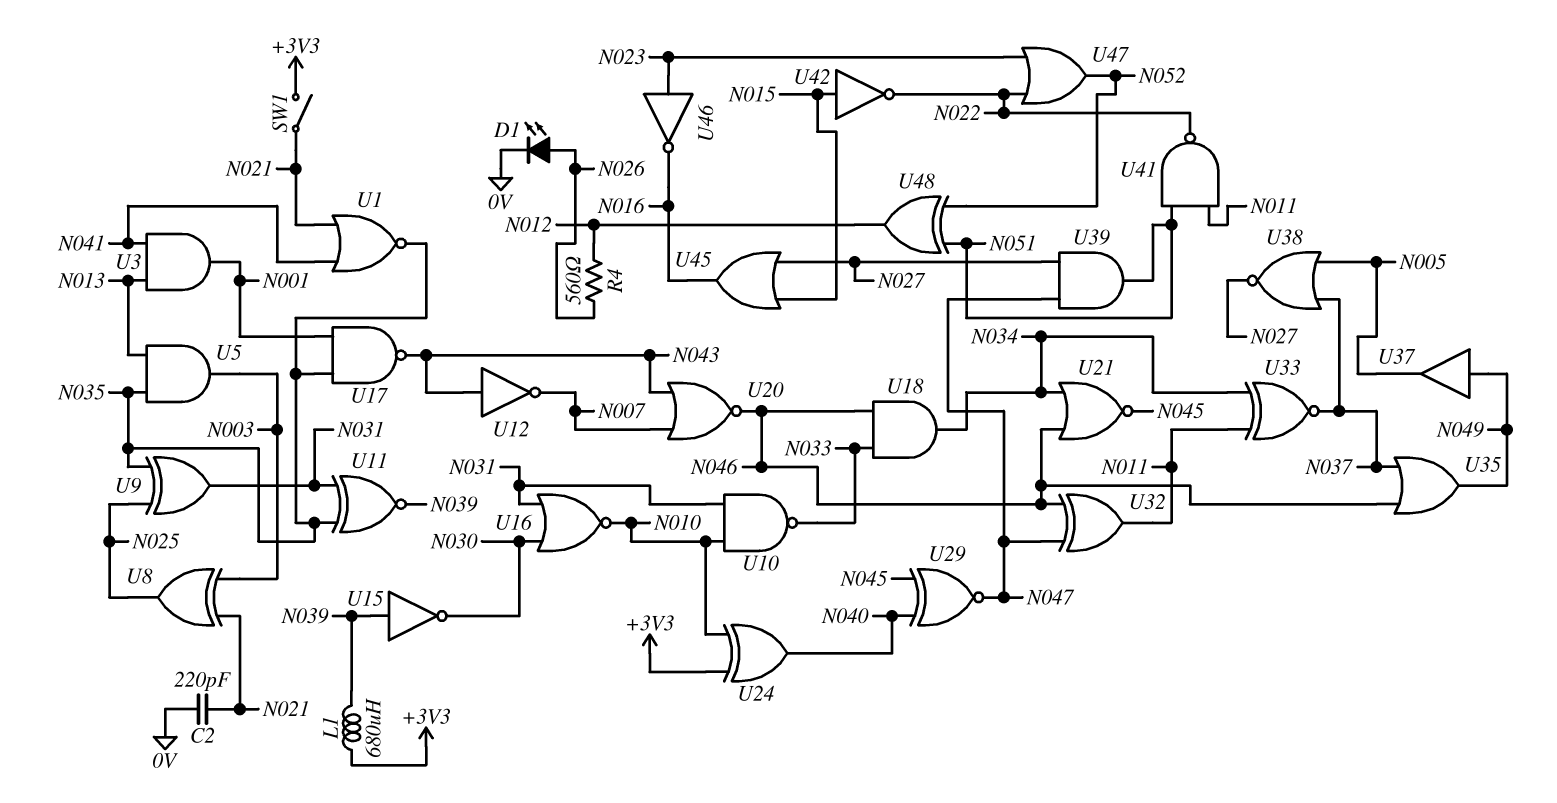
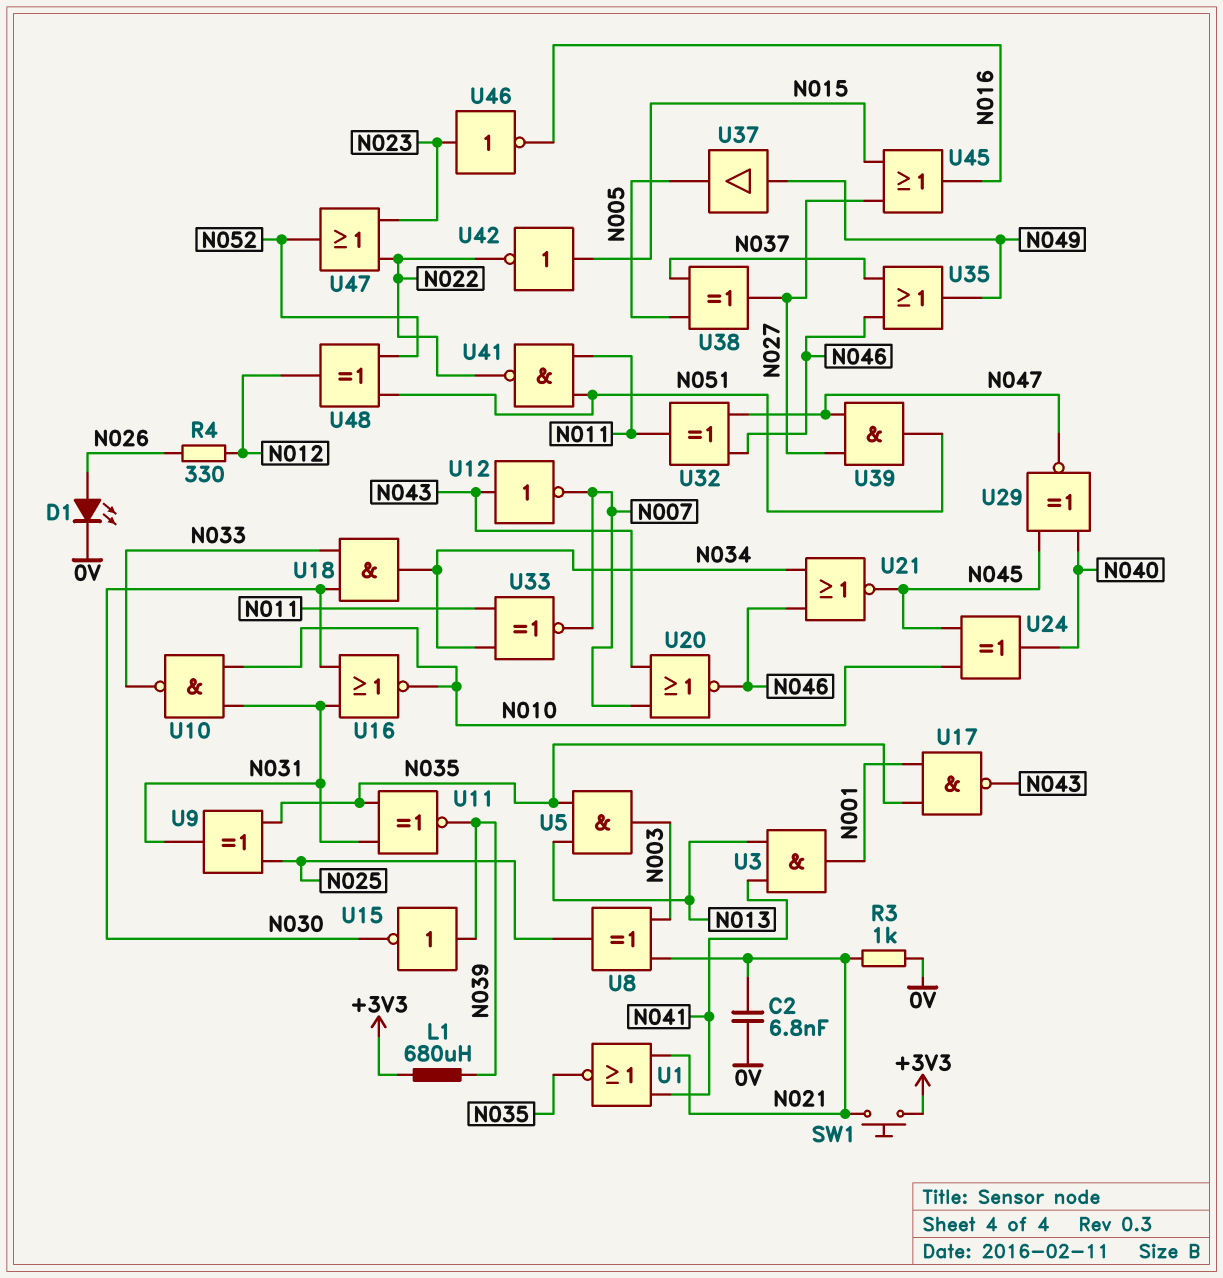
C2: 220pF (0V, N021) -> 6.8nF (0V, N021)
R3: none -> 1k (0V, N021)
R4: 560 (N012, N026) -> 330 (N012, N026)
SW1: switch (+3V3, N021) -> button (+3V3, N021)
U18: AND (in N033, in N046, out N034) -> AND (in N030, in N033, out N034)
U24: XOR (in +3V3, in N010, out N040) -> XOR (in N010, in N045, out N040)
U33: XNOR (in N011, in N034, out N037) -> XNOR (in N011, in N034, out N007)
U38: NOR (in N005, in N037, out N027) -> XOR (in N005, in N037, out N027)

